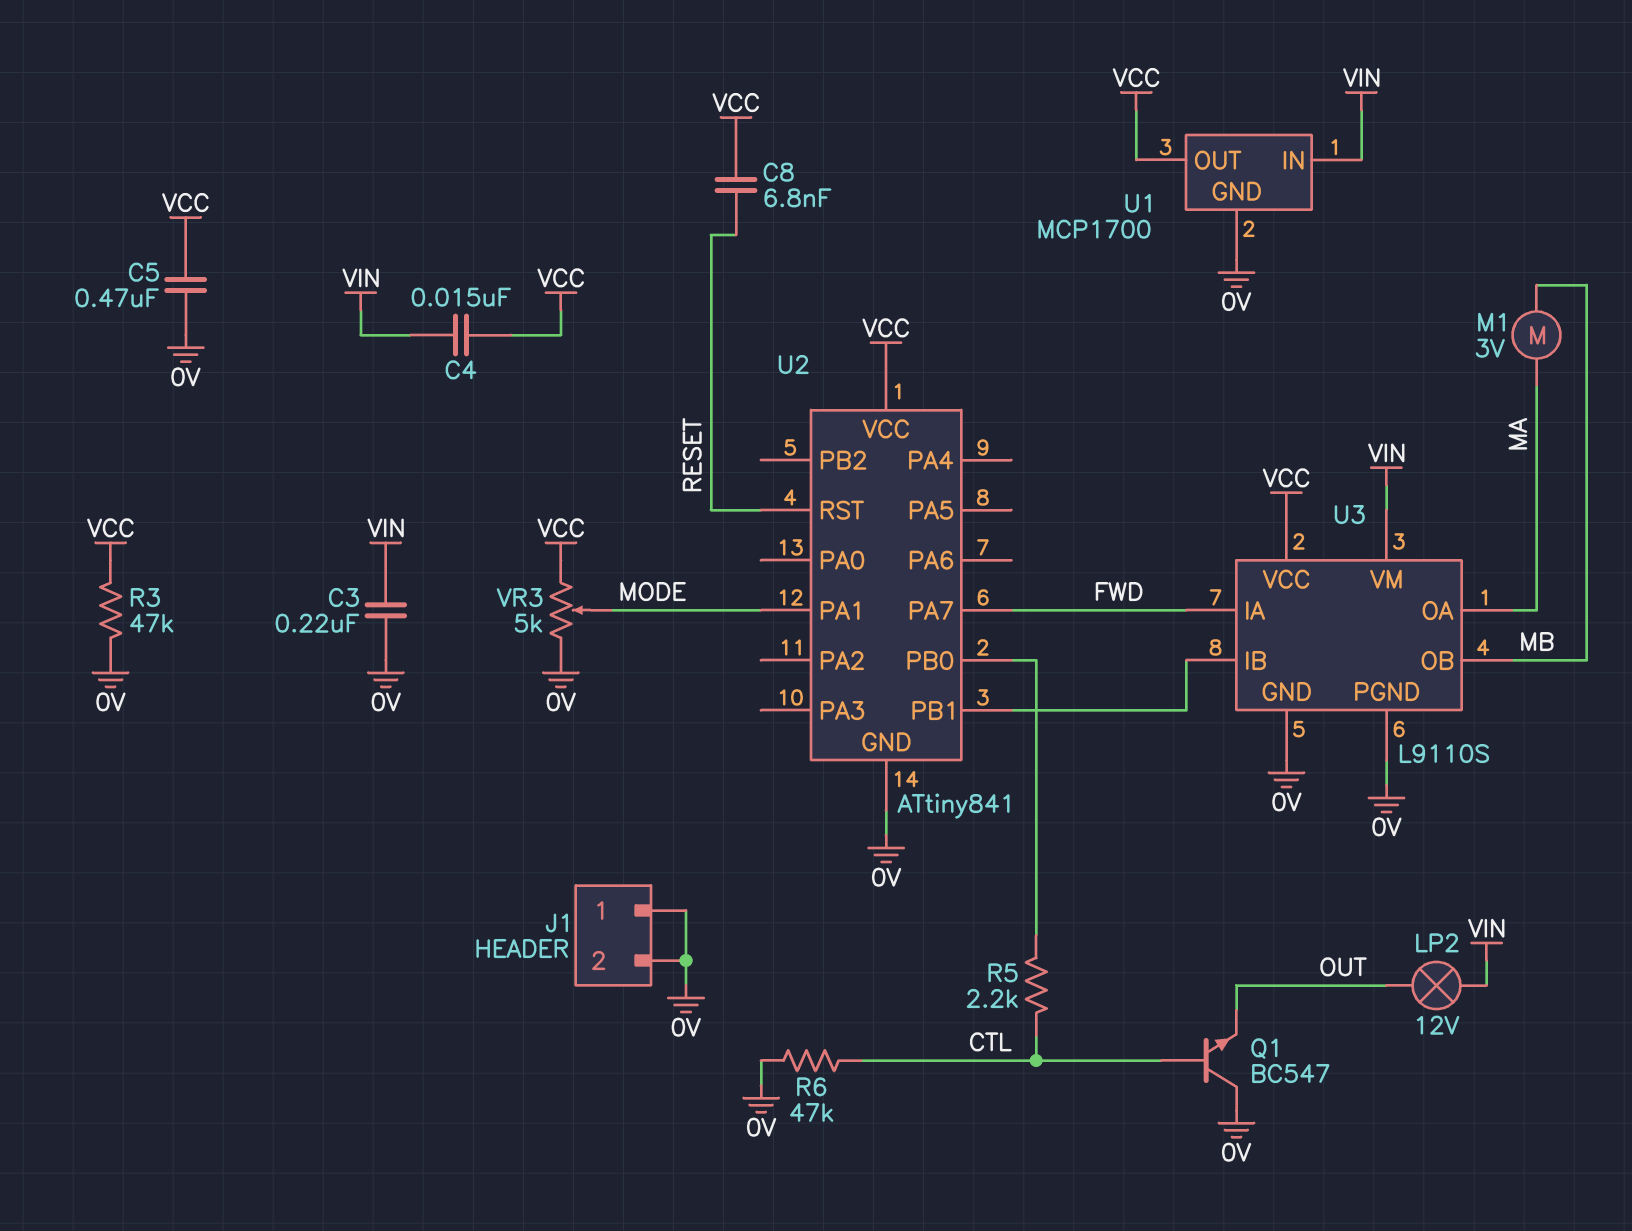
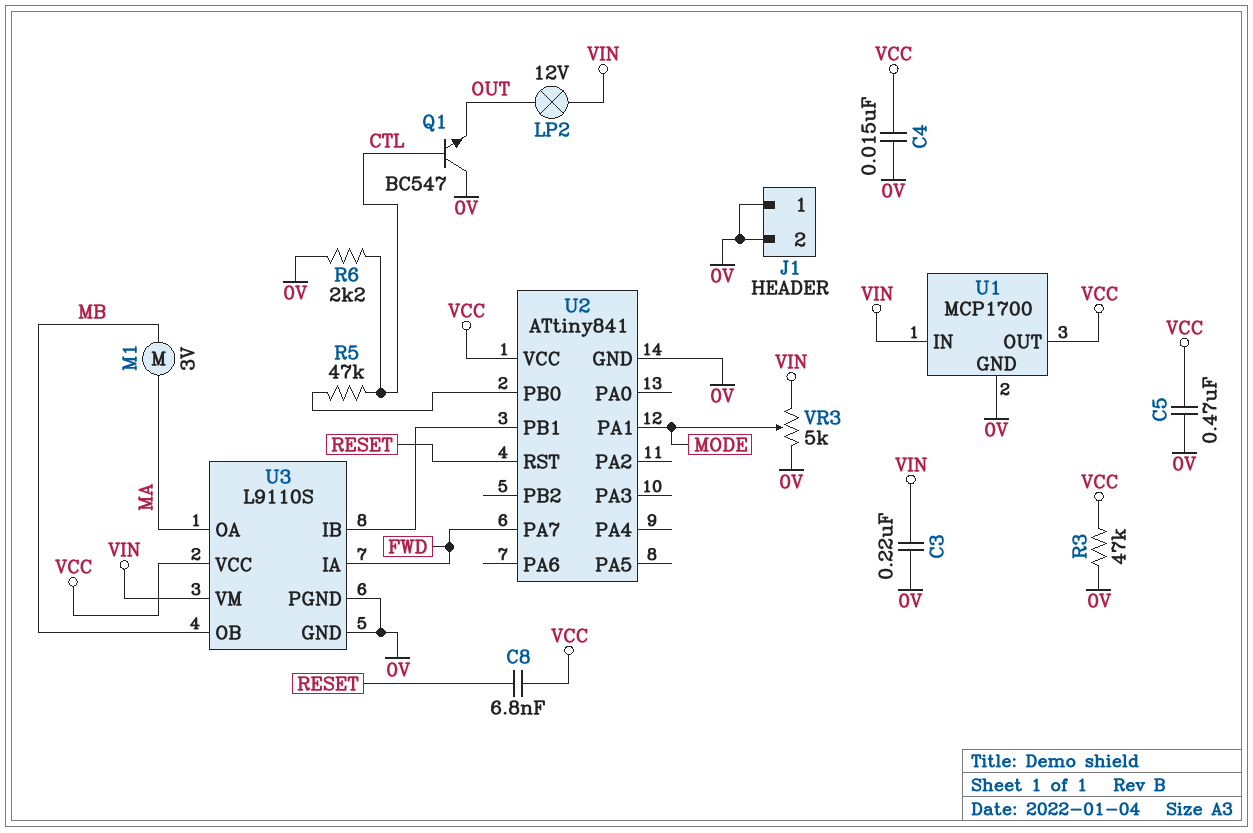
C4: 15nF (VCC, VIN) -> 15nF (0V, VCC)
R5: 2.2k (CTL, U2/PB0) -> 47k (CTL, U2/PB0)
R6: 47k (0V, CTL) -> 2.2k (0V, CTL)
VR3: 5k (0V, VCC, wiper MODE) -> 5k (0V, VIN, wiper MODE)

